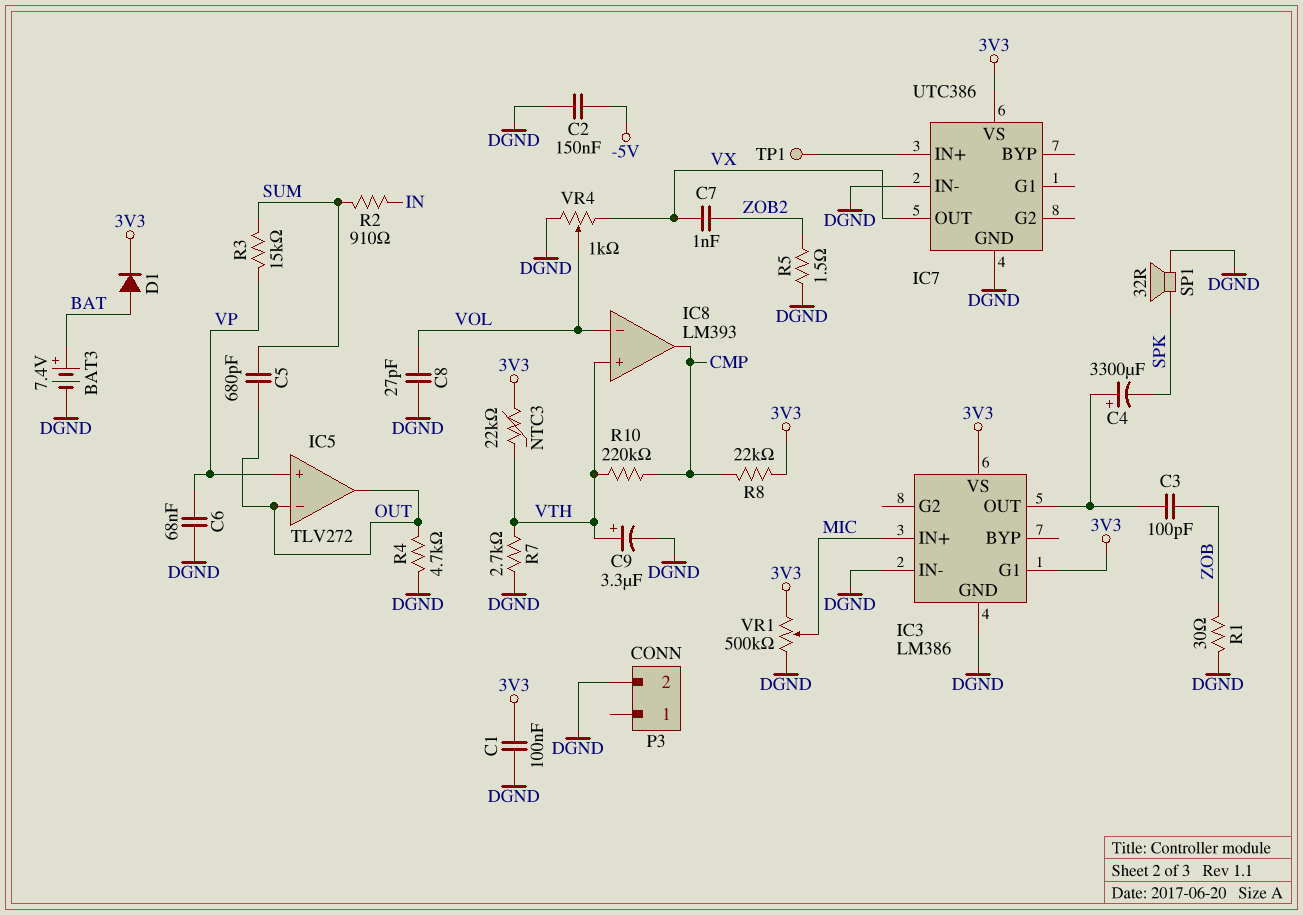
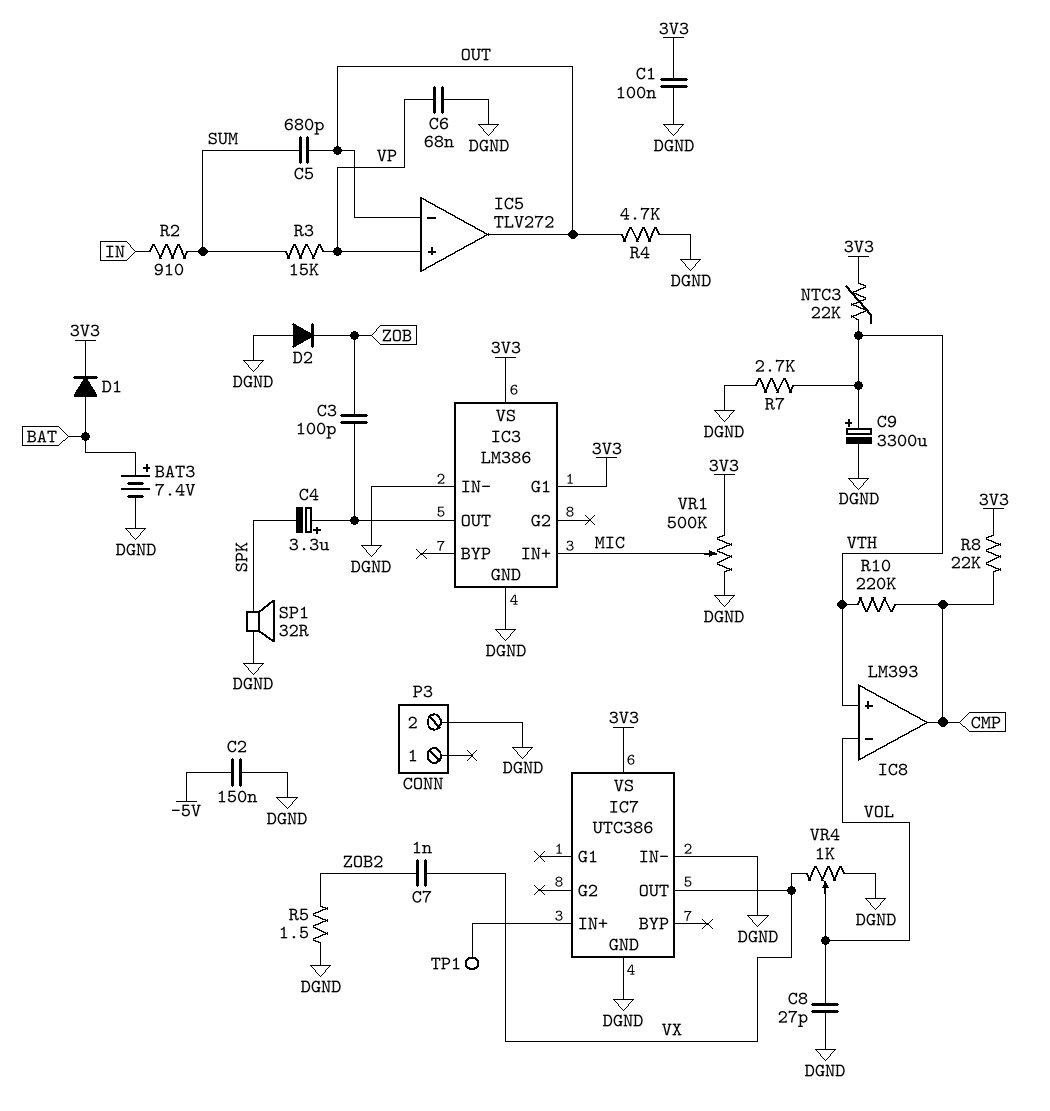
C4: 3300uF (plus IC3/OUT, minus SPK) -> 3.3uF (plus IC3/OUT, minus SPK)
C9: 3.3uF (plus VTH, minus DGND) -> 3300uF (plus VTH, minus DGND)
D2: none -> diode (A DGND, K ZOB)
R1: 30 (DGND, ZOB) -> none

